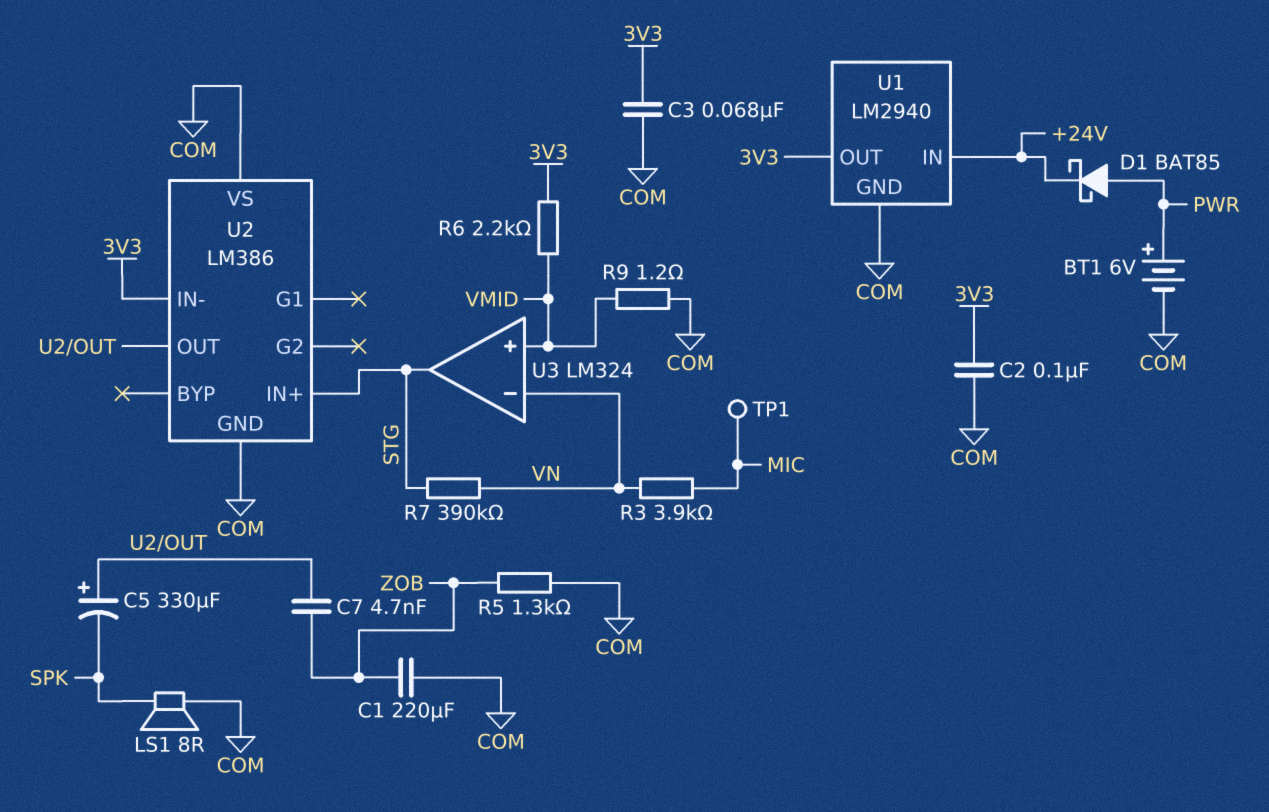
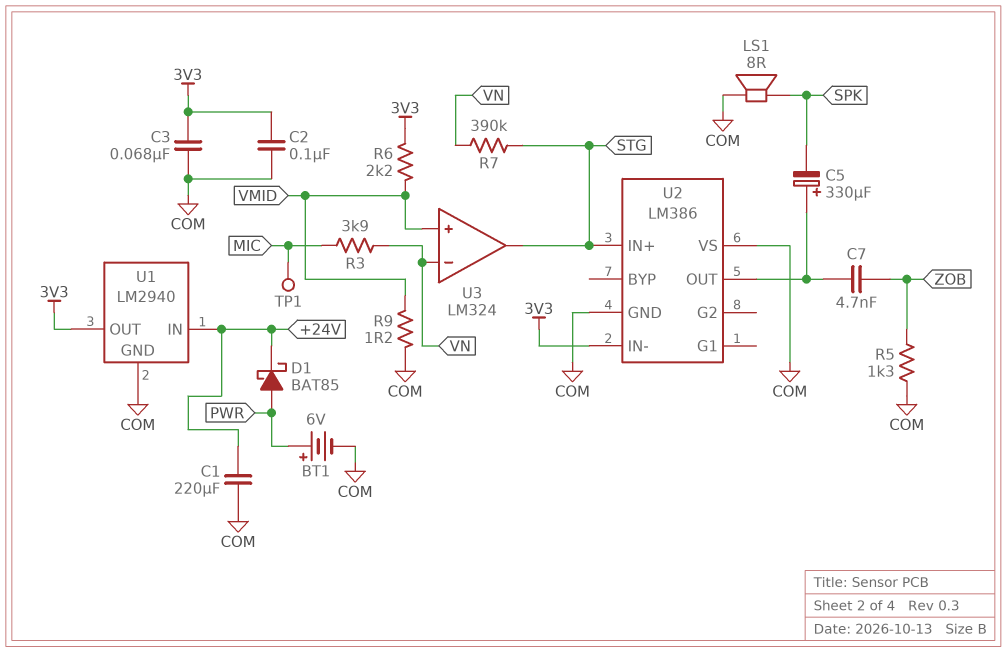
C1: 220uF (COM, ZOB) -> 220uF (+24V, COM)

